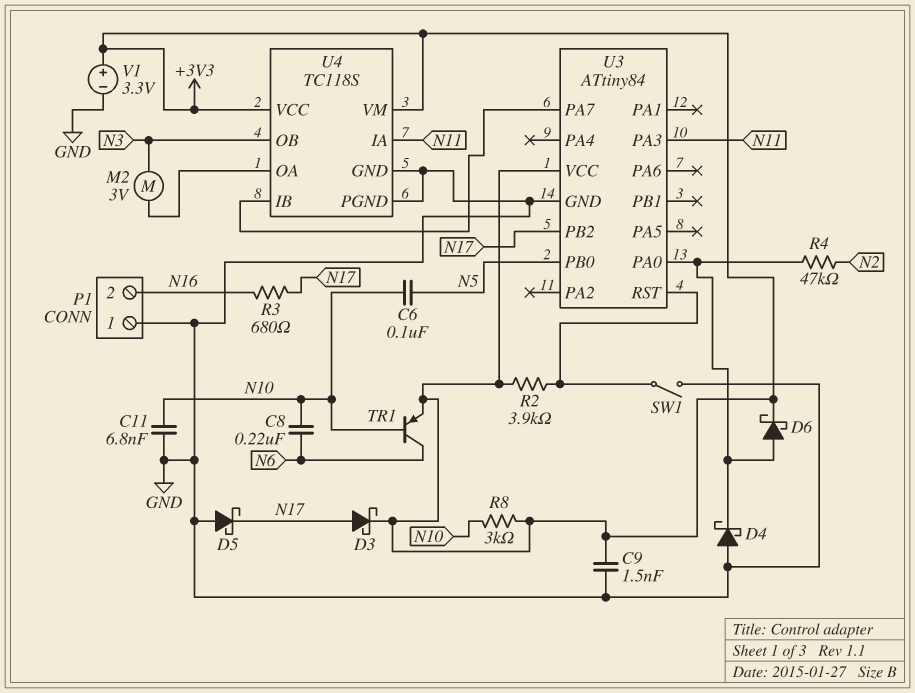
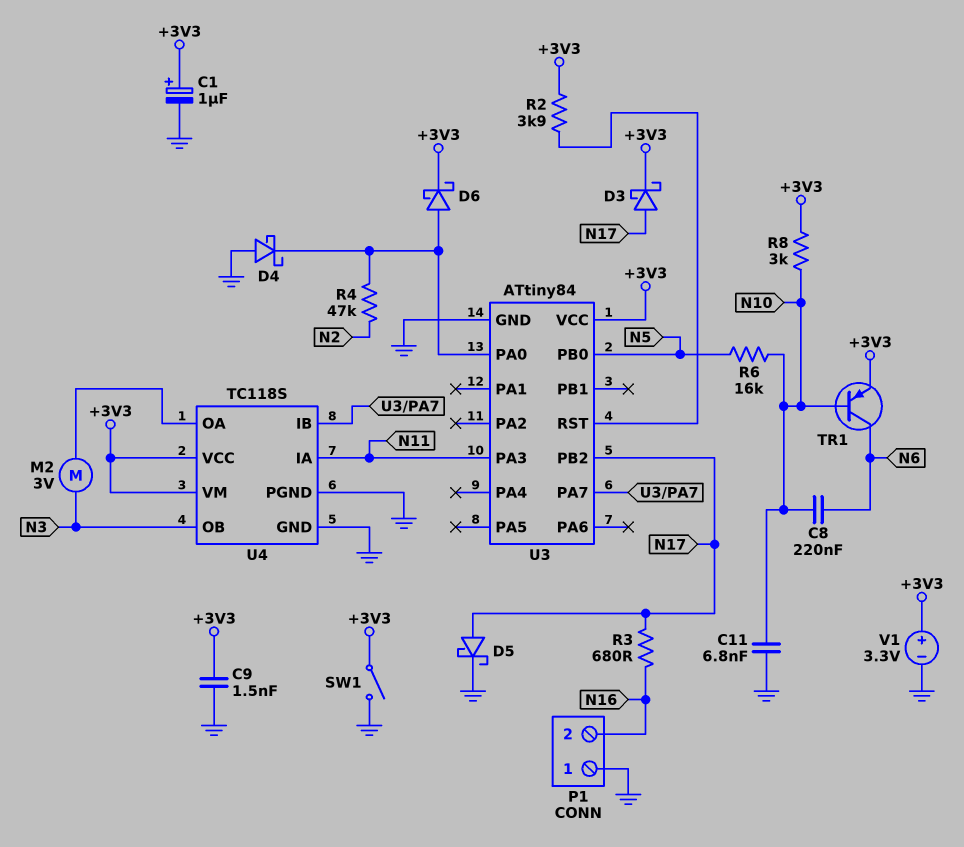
C1: none -> 1uF (plus +3V3, minus GND)
C6: 100nF (N5, N10) -> none
D5: schottky (A GND, K N17) -> schottky (A N17, K GND)
R6: none -> 16k (N5, N10)
SW1: switch (GND, U3/RST) -> switch (+3V3, GND)

